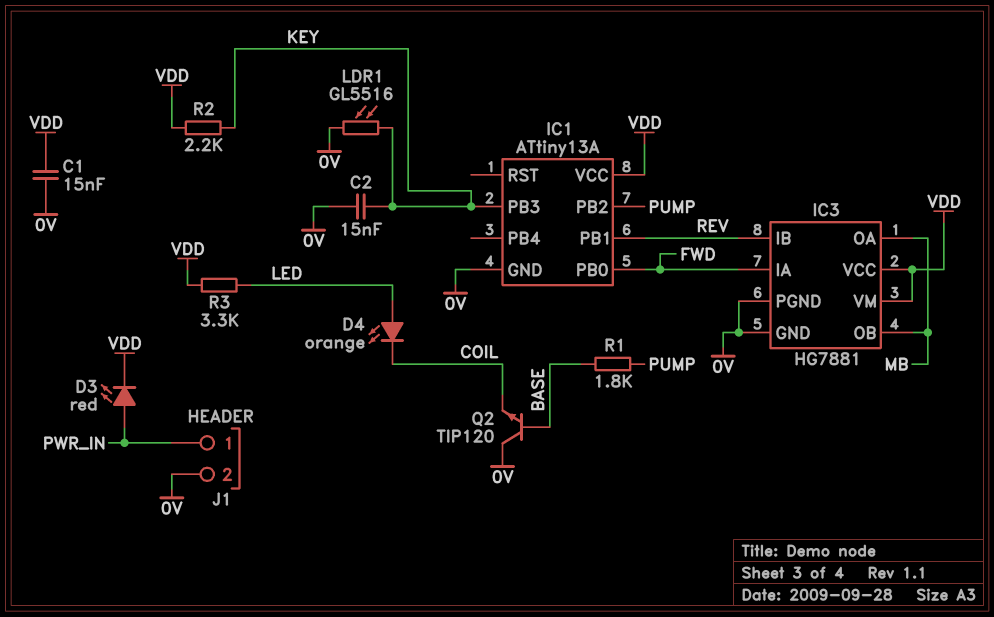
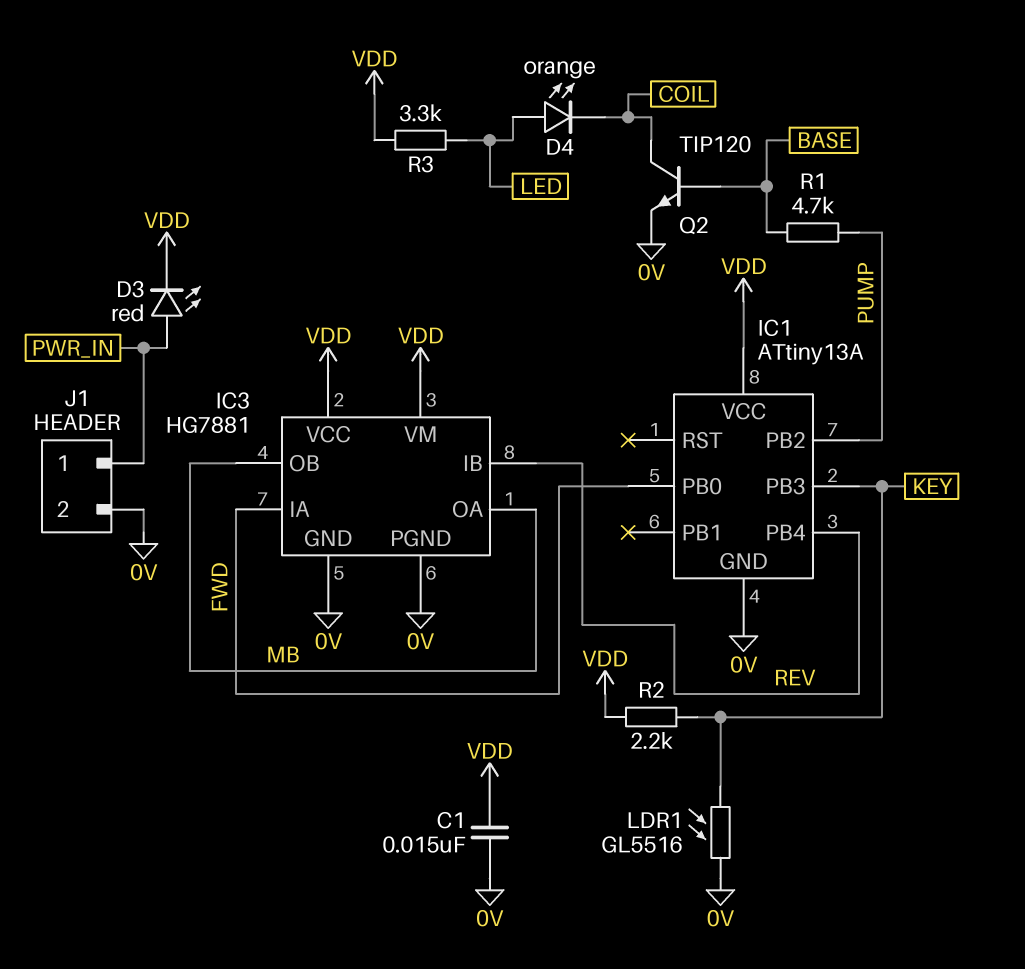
C2: 15nF (0V, KEY) -> none
IC1 pin PB1: REV -> none
IC1 pin PB4: none -> REV
Q2: NPN TIP120 (B BASE, C 0V, E COIL) -> NPN TIP120 (B BASE, C COIL, E 0V)
R1: 1.8k (BASE, PUMP) -> 4.7k (BASE, PUMP)

